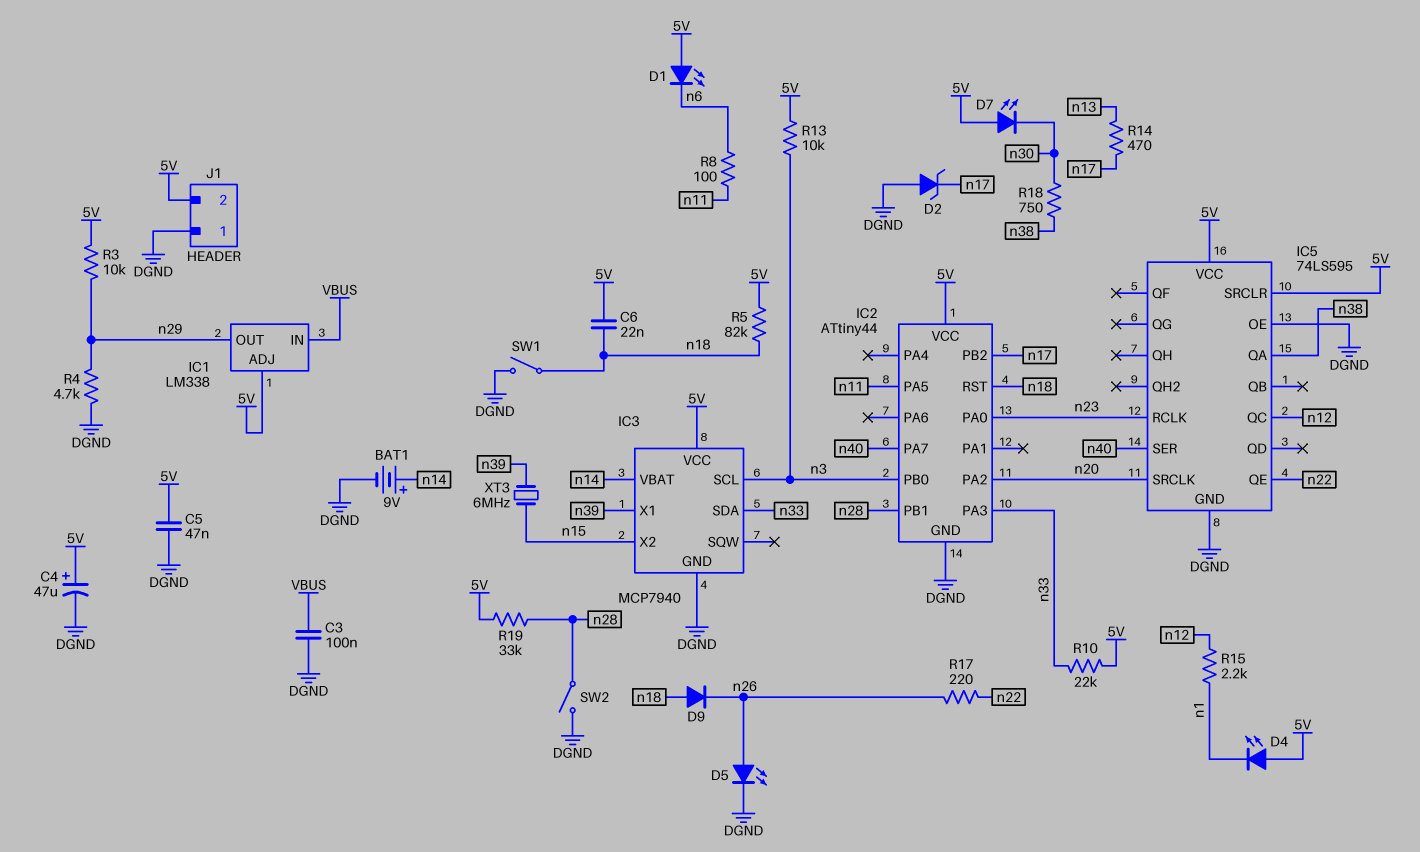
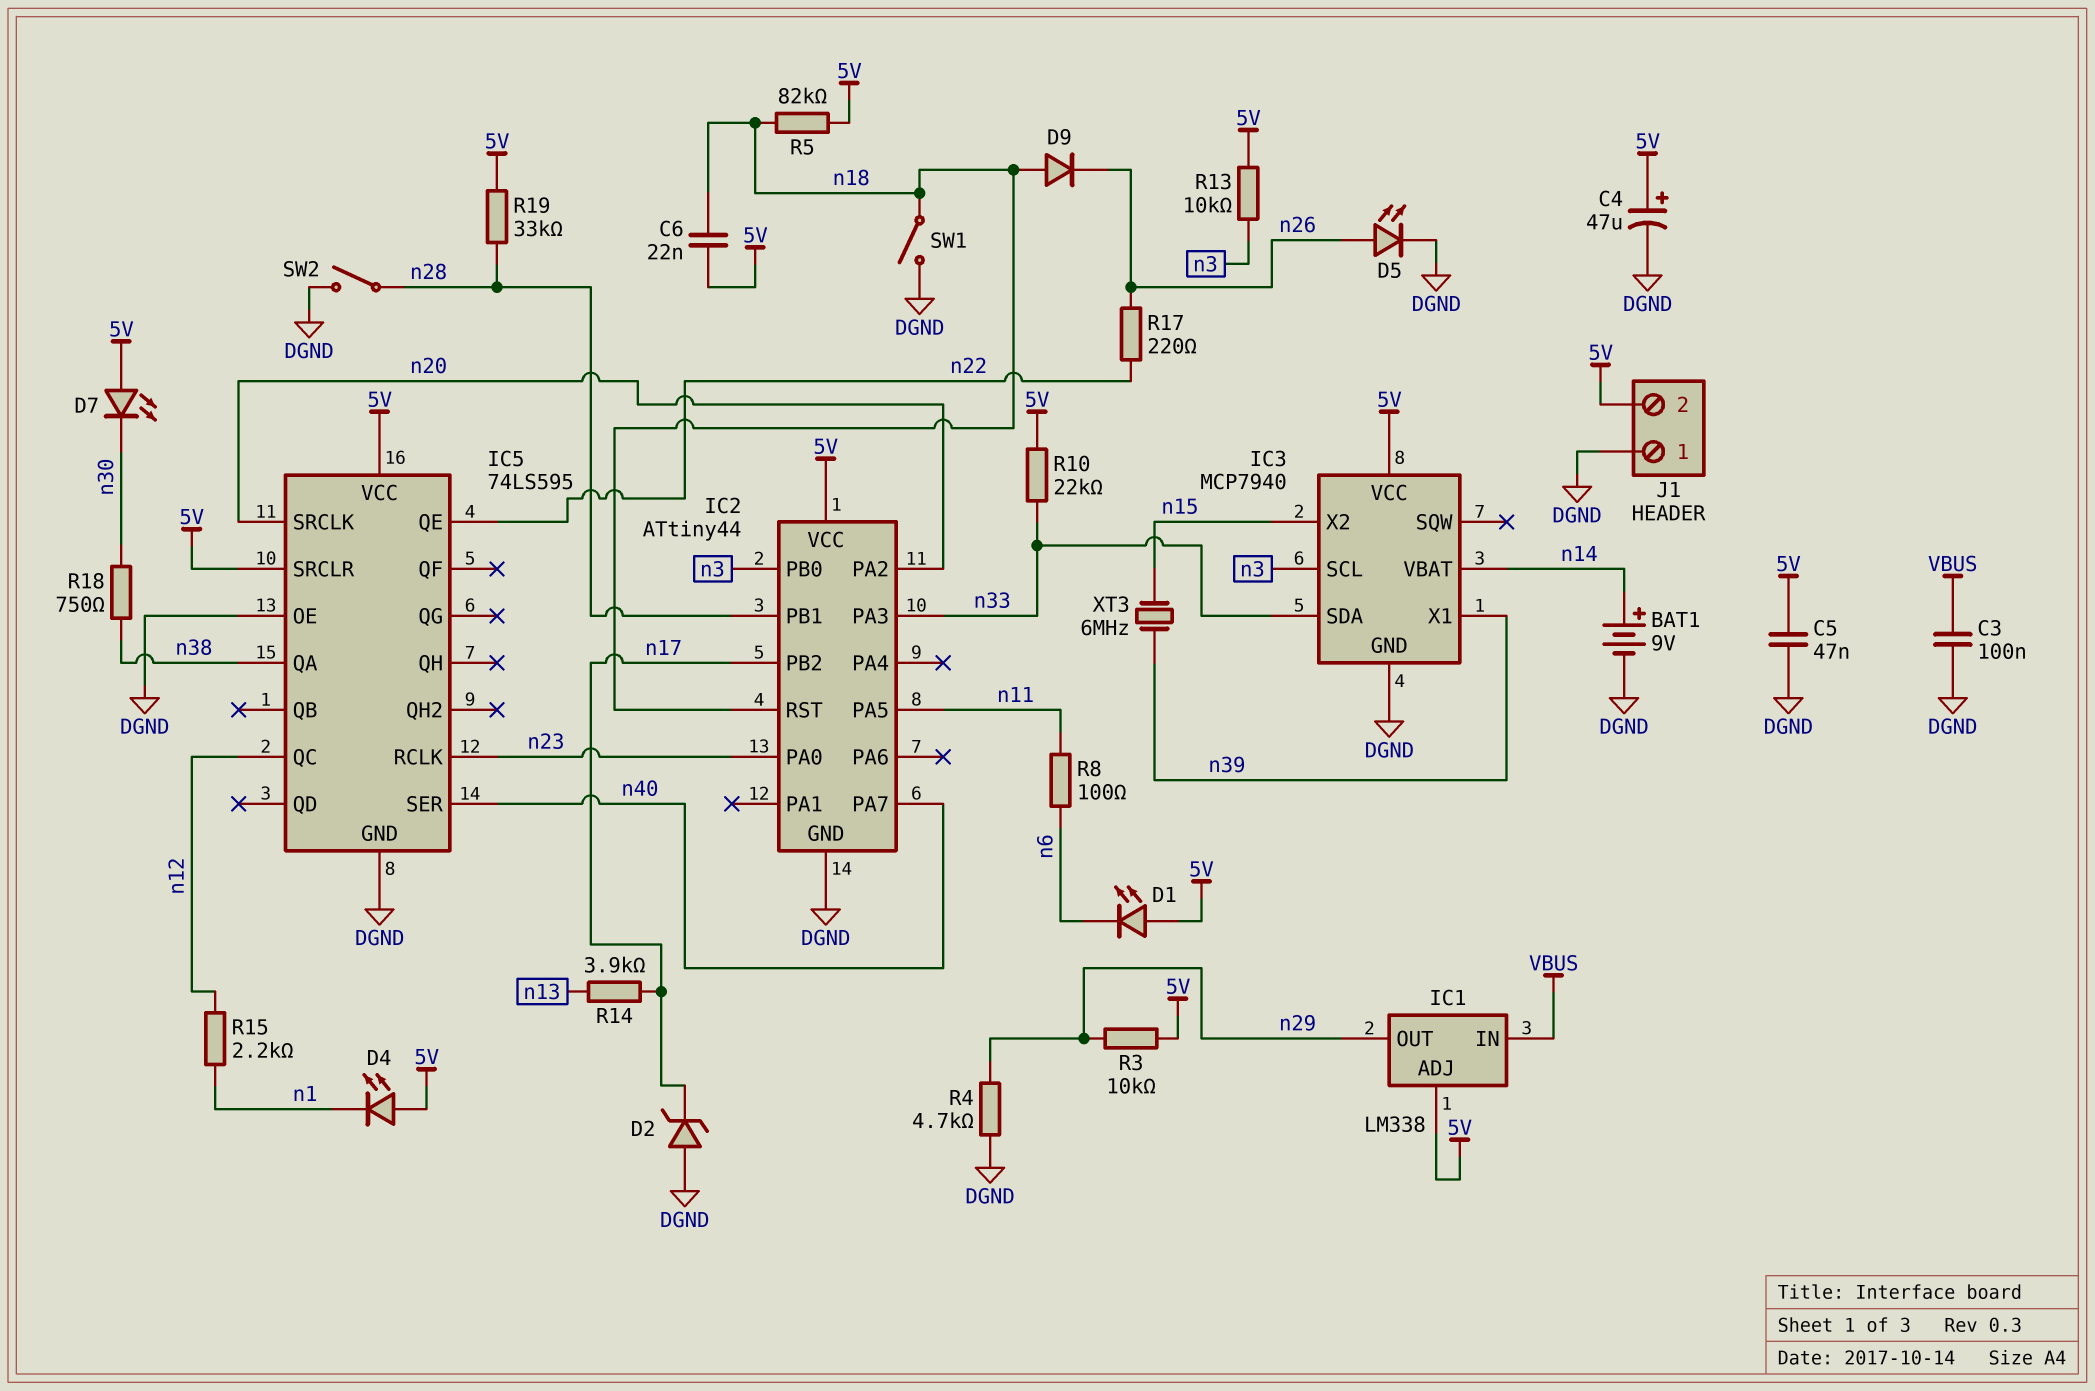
R14: 470 (n13, n17) -> 3.9k (n13, n17)

